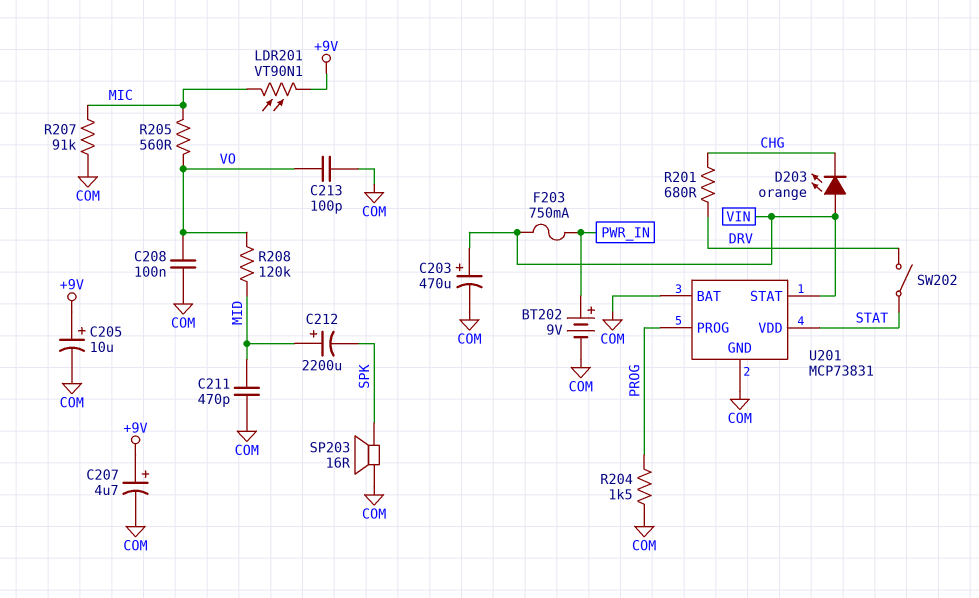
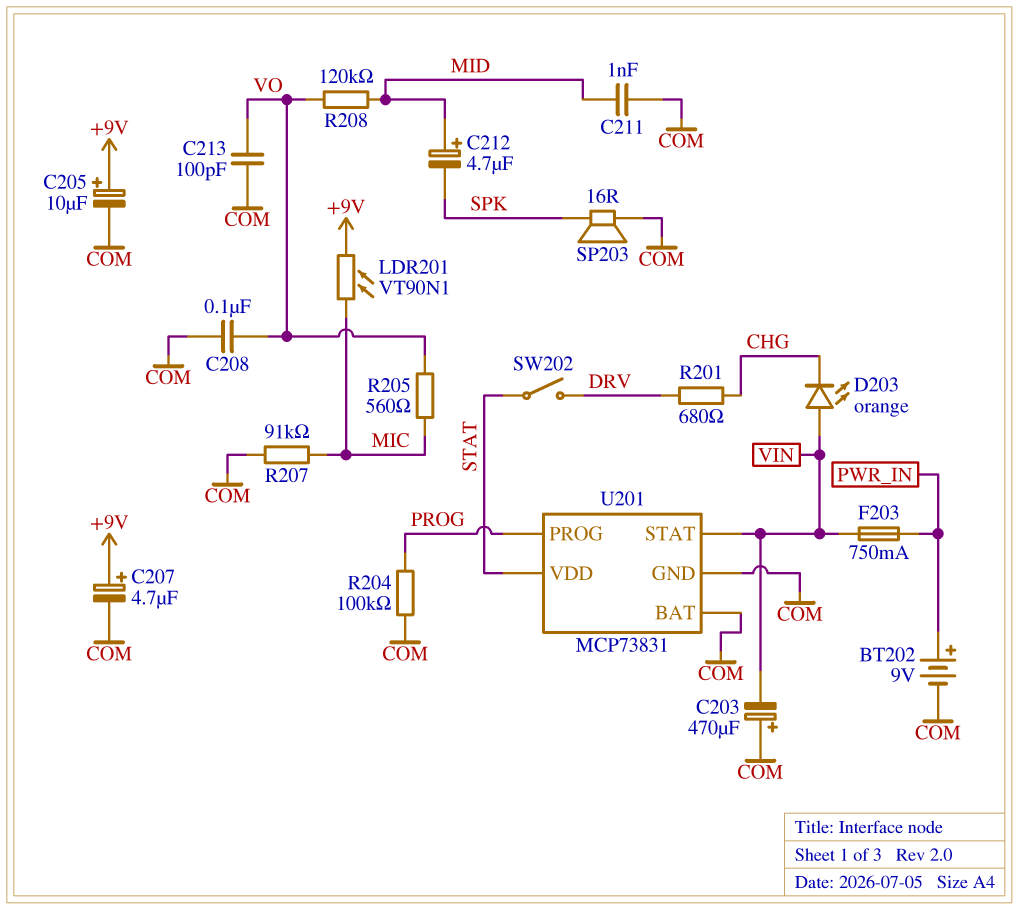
C203: 470uF (plus VIN, minus COM) -> 470uF (plus COM, minus VIN)
C211: 470pF (COM, MID) -> 1nF (COM, MID)
C212: 2200uF (plus MID, minus SPK) -> 4.7uF (plus MID, minus SPK)
R204: 1.5k (COM, PROG) -> 100k (COM, PROG)

